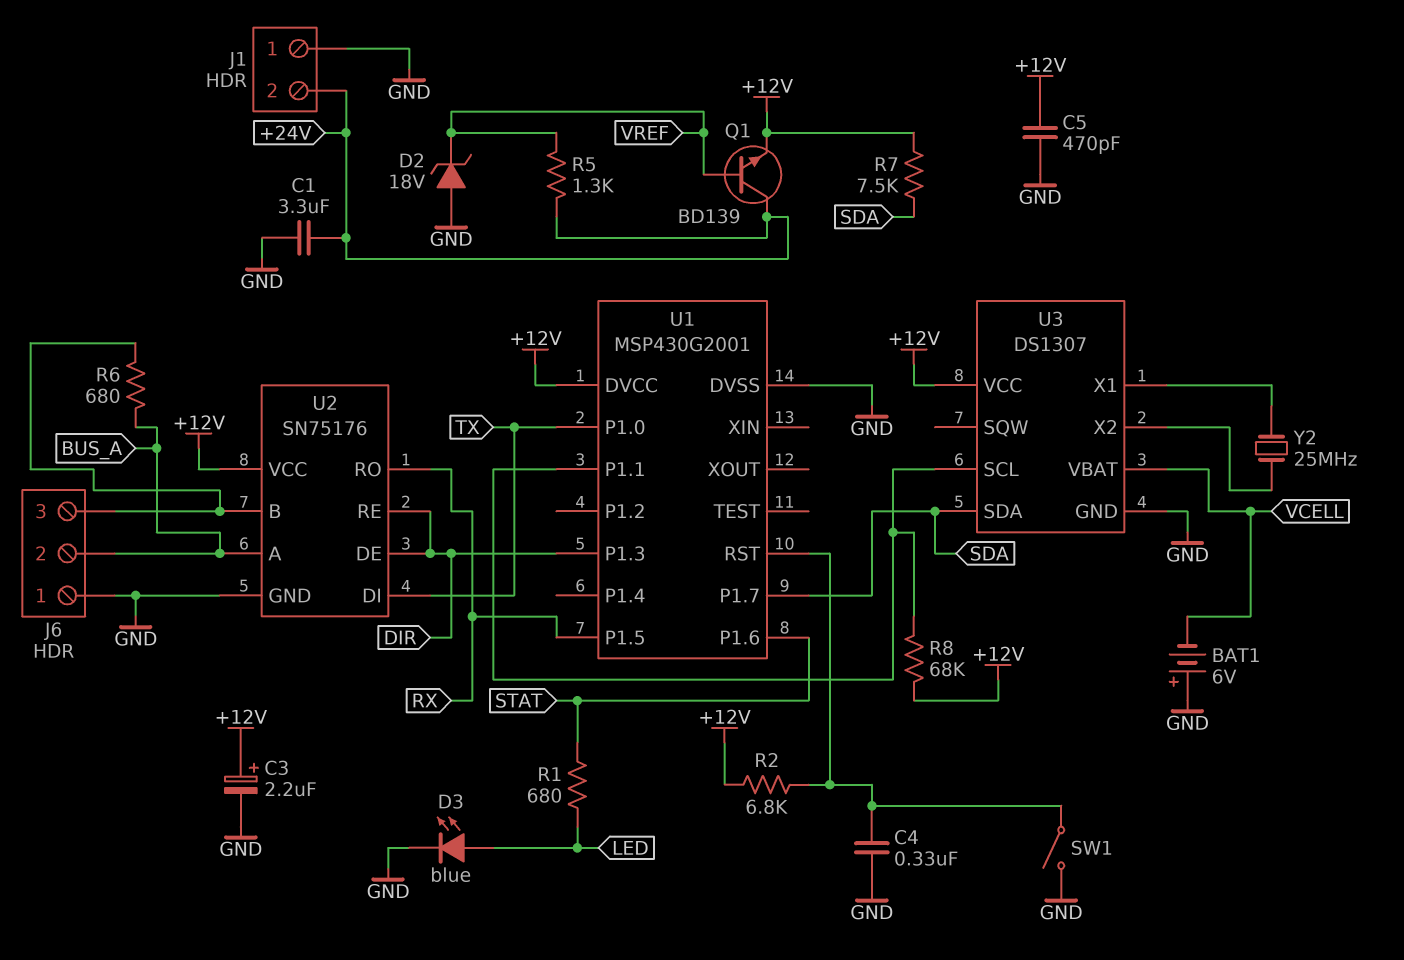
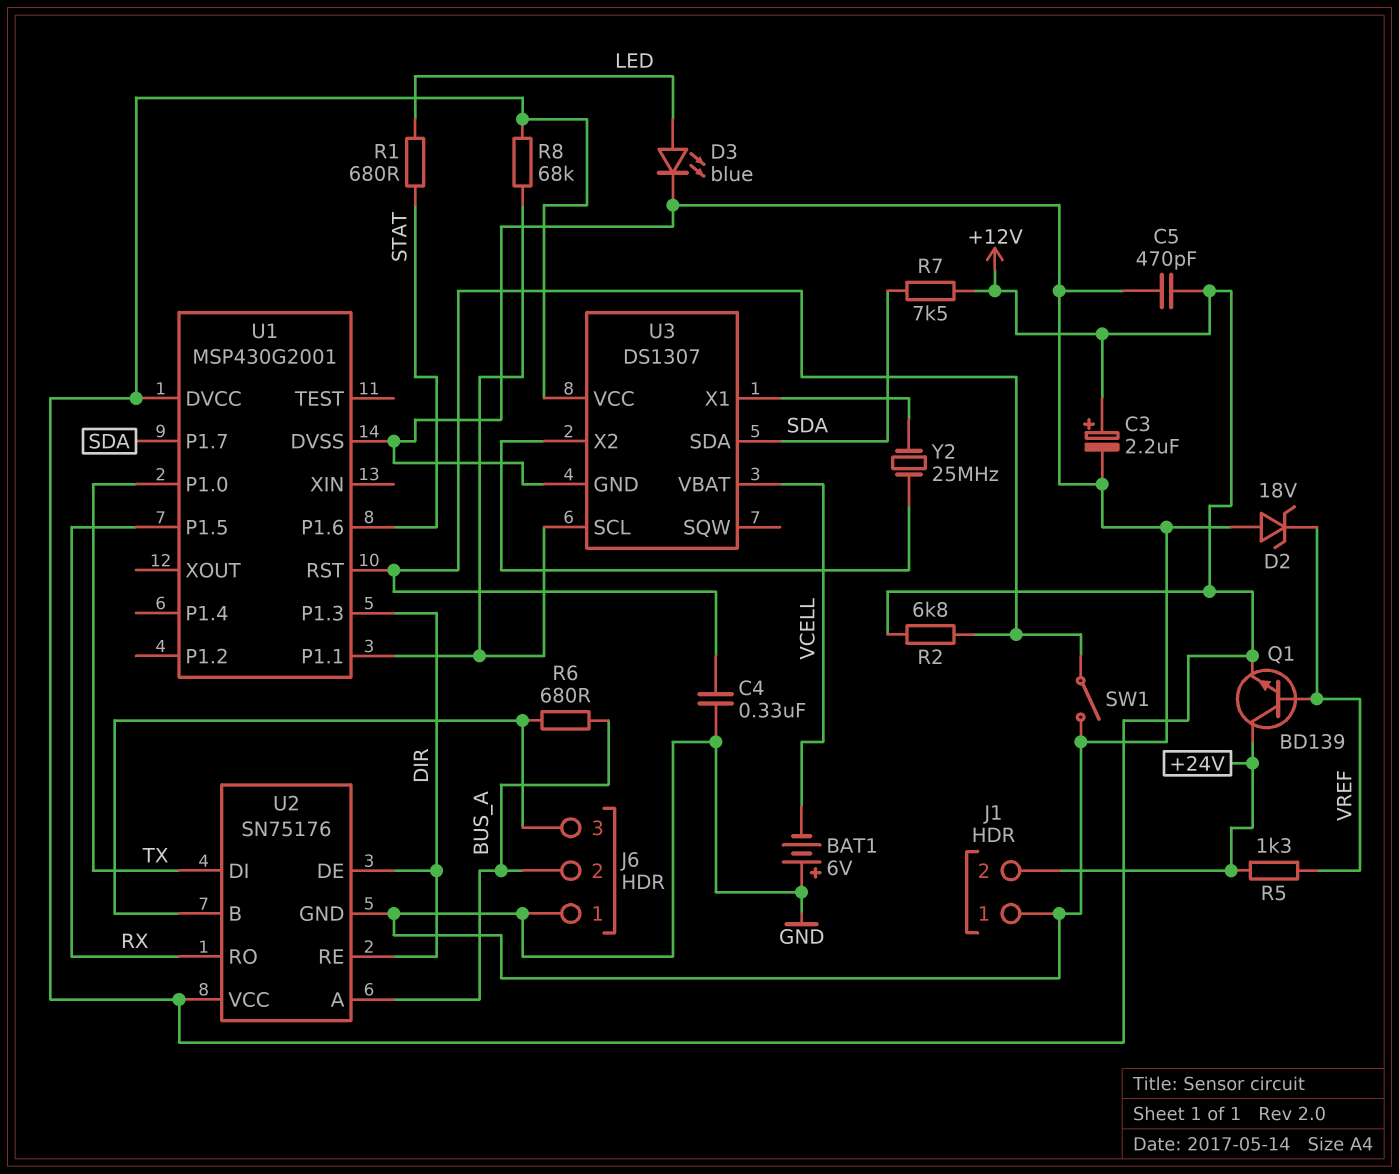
C1: 3.3uF (+24V, GND) -> none

